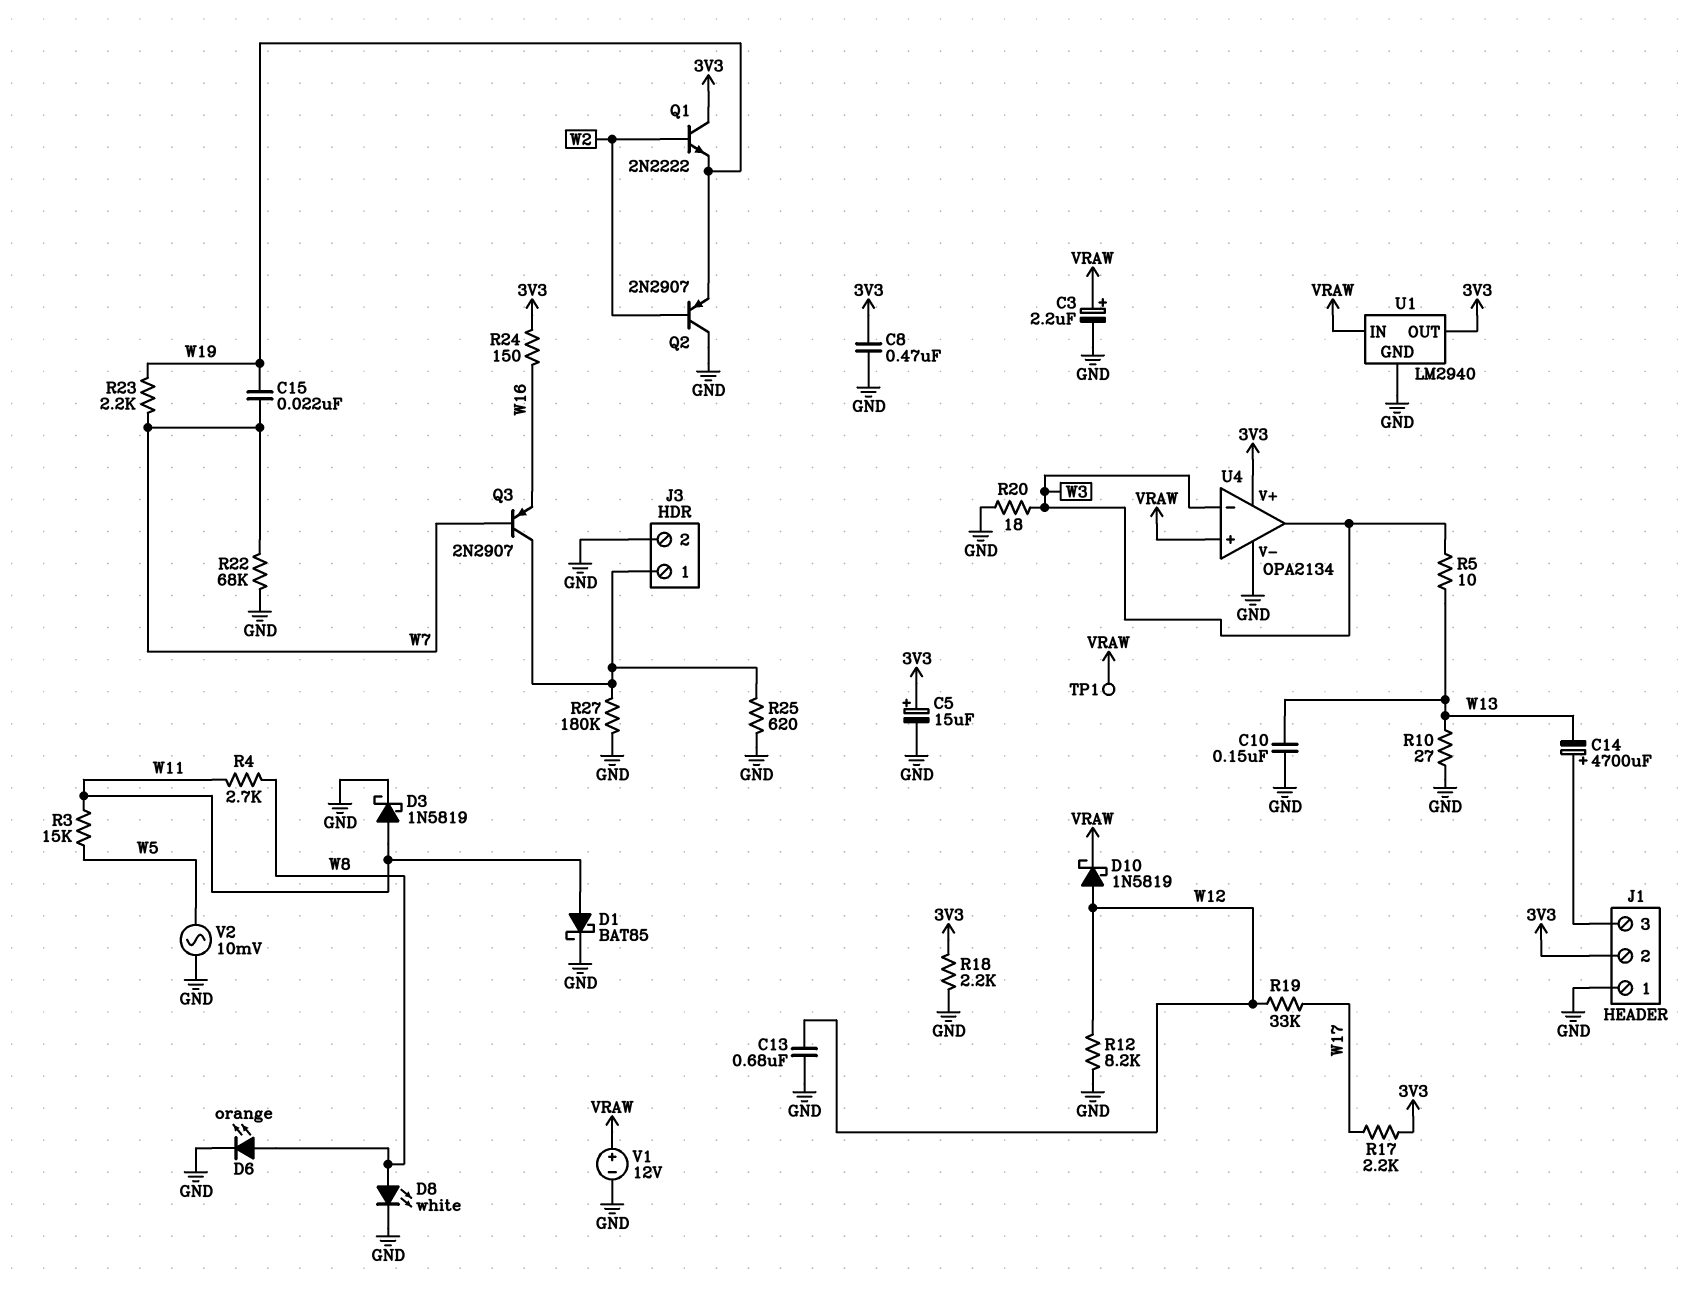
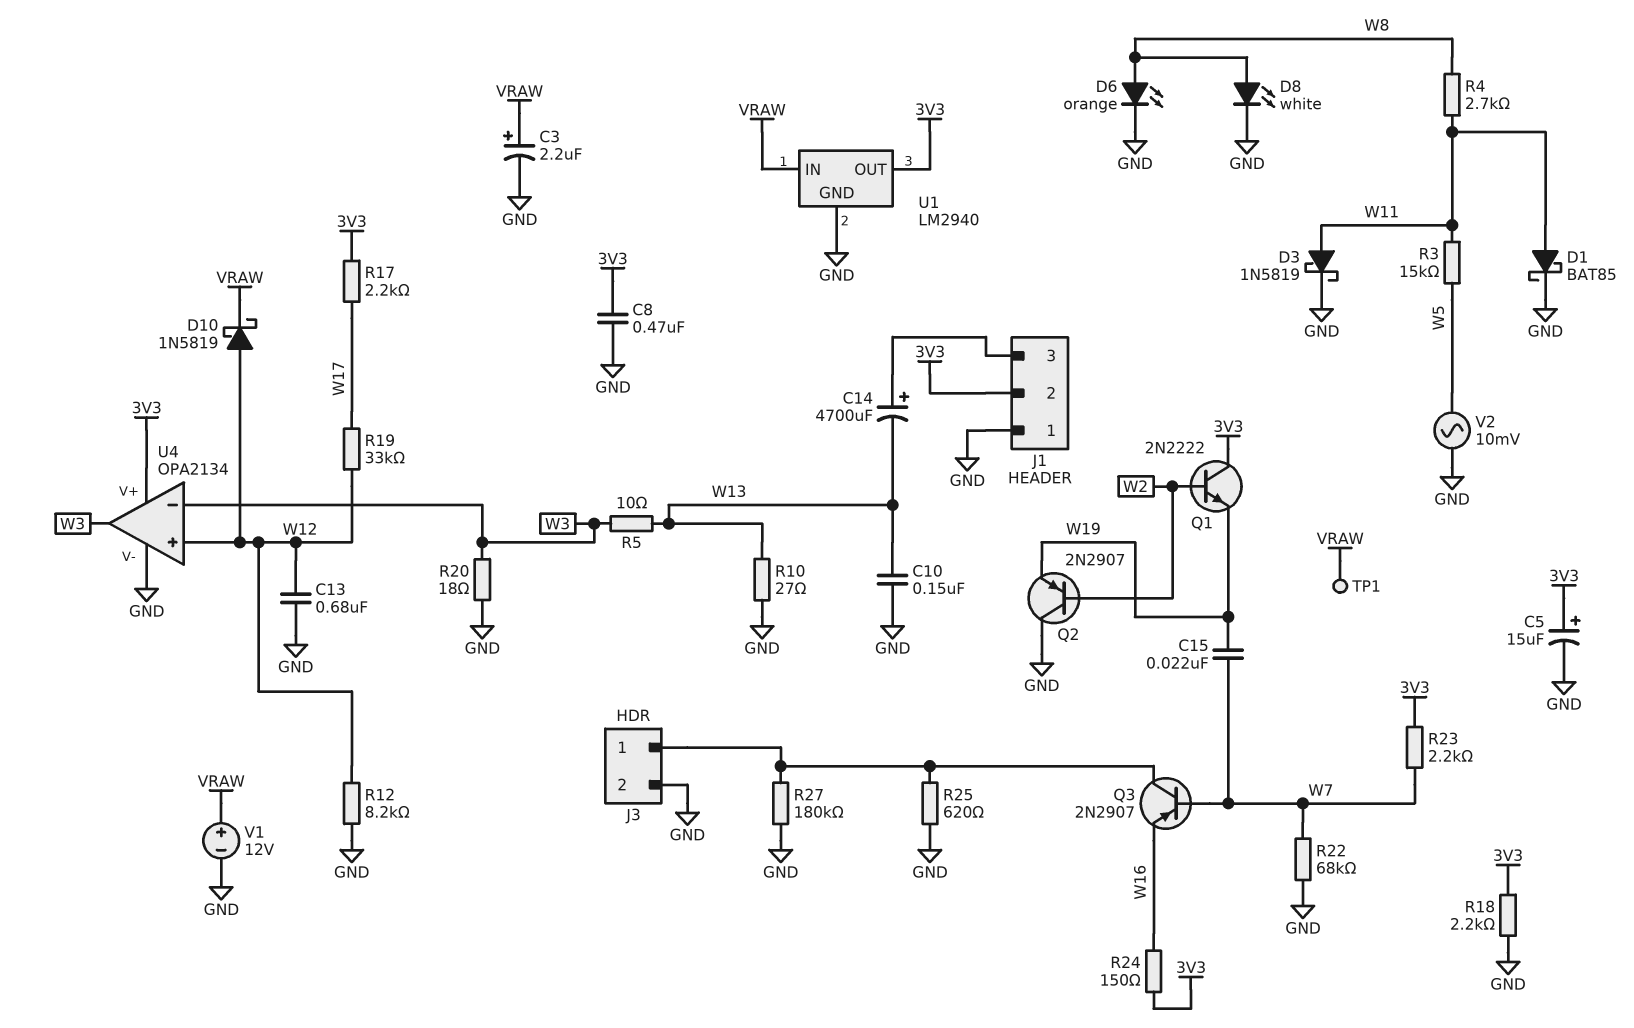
R23: 2.2k (W7, W19) -> 2.2k (3V3, W7)
U4 pin in+: VRAW -> W12

